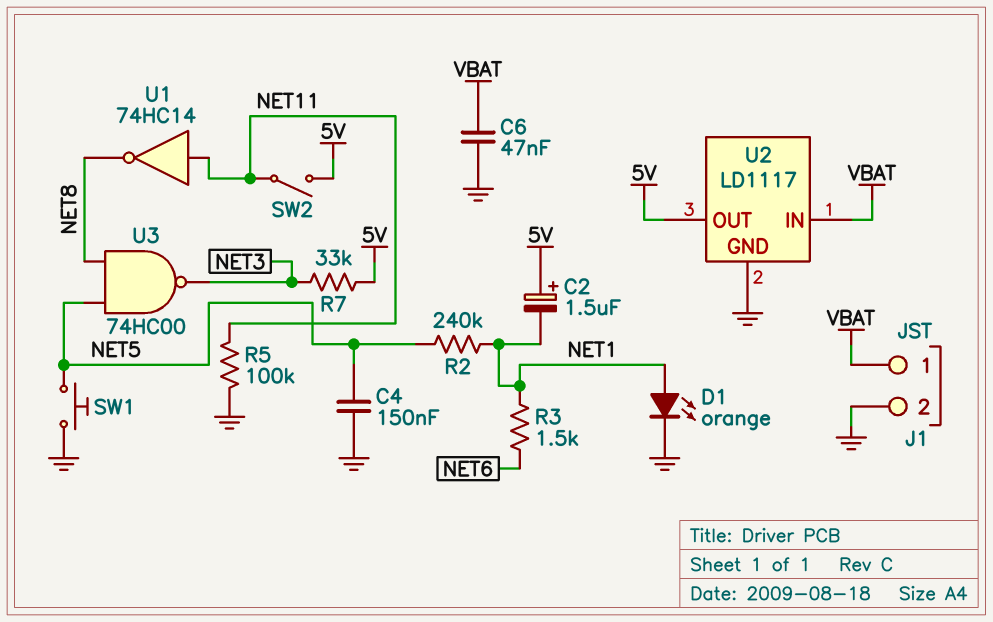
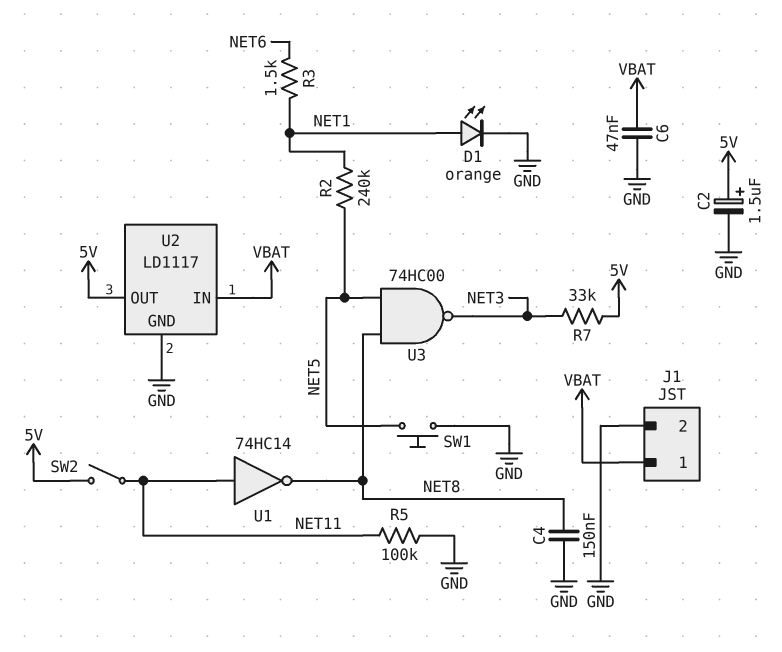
C2: 1.5uF (plus 5V, minus NET1) -> 1.5uF (plus 5V, minus GND)
C4: 150nF (GND, NET5) -> 150nF (GND, NET8)

